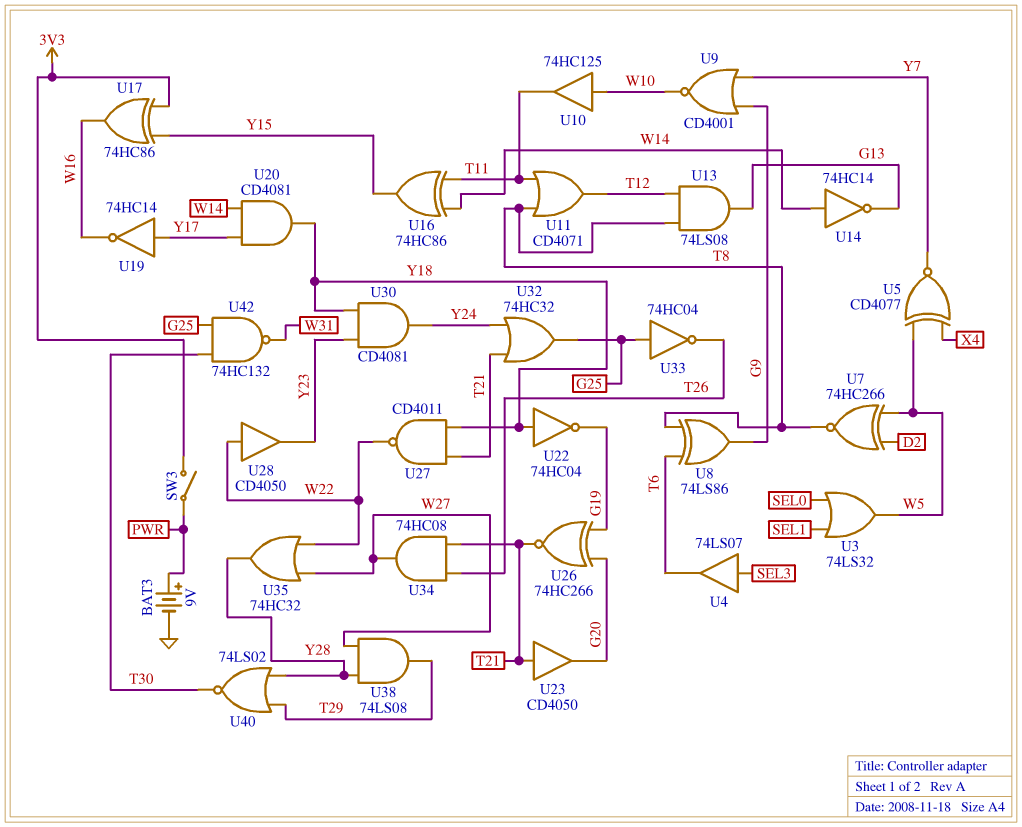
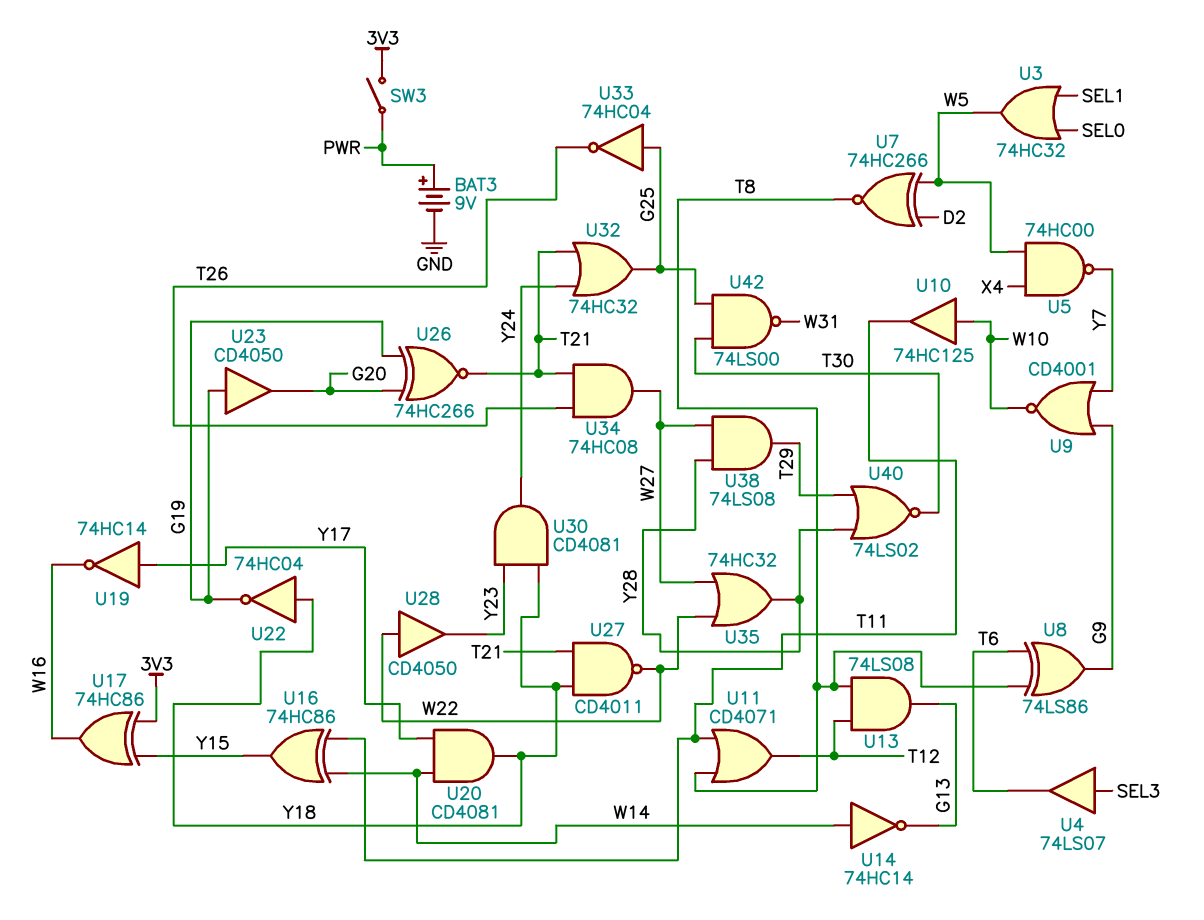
U3: OR 74LS32 (in SEL0, in SEL1, out W5) -> OR 74HC32 (in SEL0, in SEL1, out W5)
U5: XNOR CD4077 (in W5, in X4, out Y7) -> NAND 74HC00 (in W5, in X4, out Y7)
U23: buffer CD4050 (in T21, out G20) -> buffer CD4050 (in G19, out G20)
U42: NAND 74HC132 (in G25, in T30, out W31) -> NAND 74LS00 (in G25, in T30, out W31)

